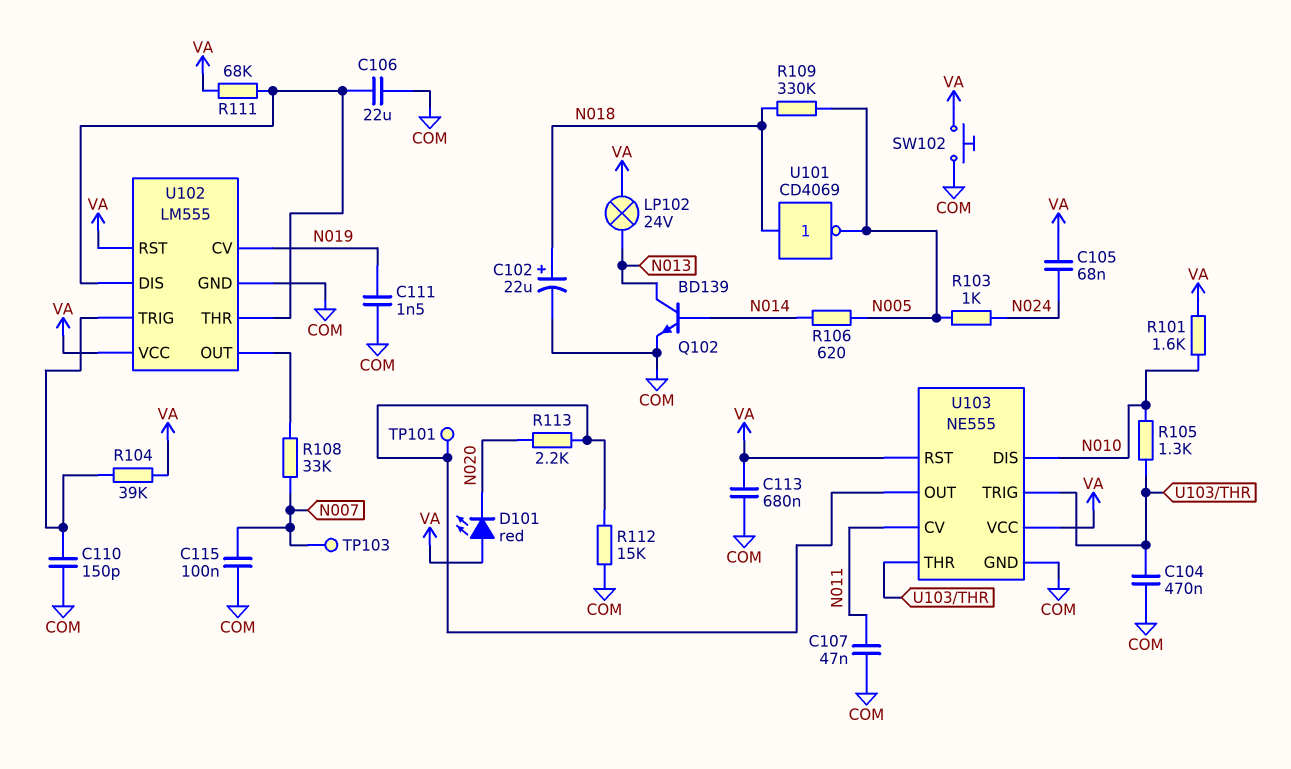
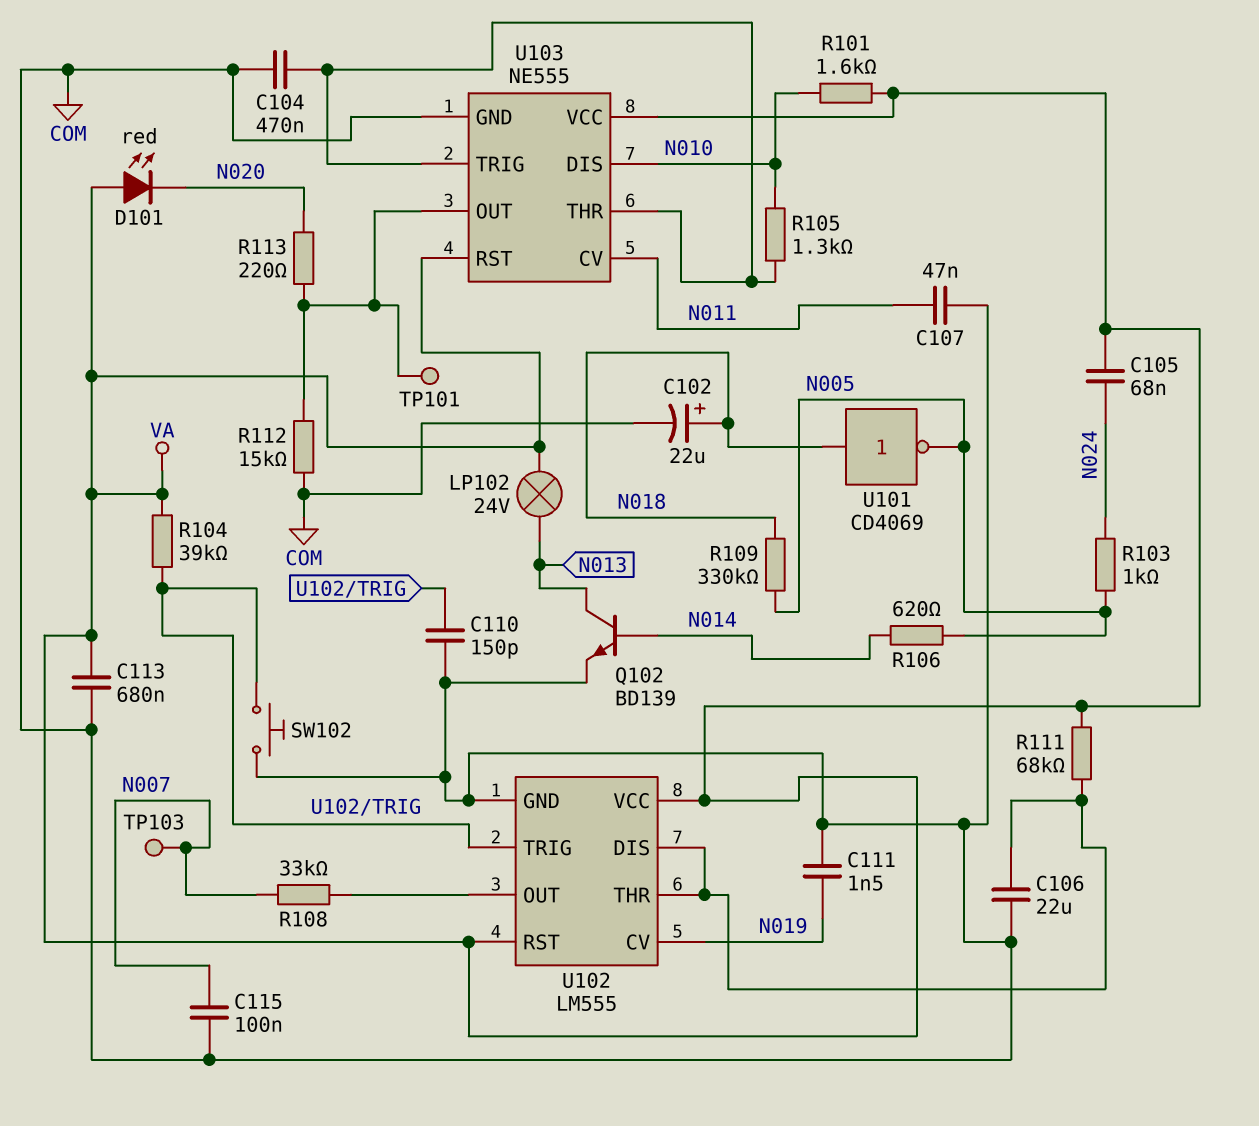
R113: 2.2k (N020, U103/OUT) -> 220 (N020, U103/OUT)
SW102: button (COM, VA) -> button (COM, U102/TRIG)

